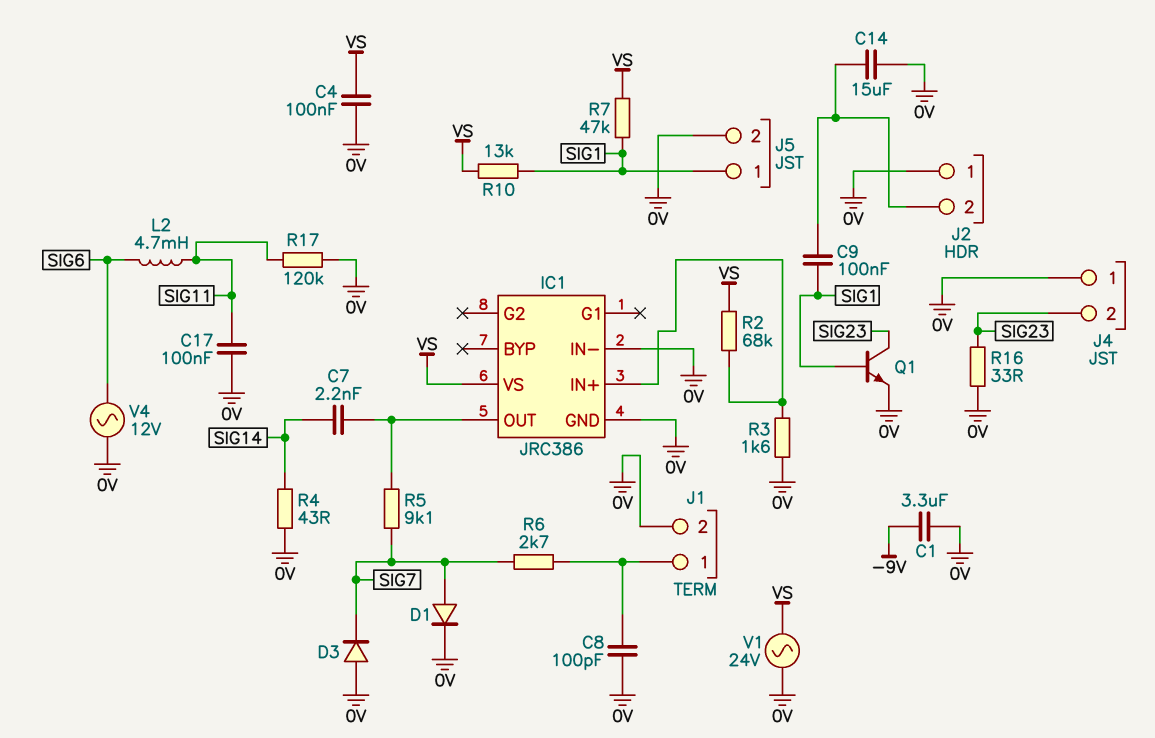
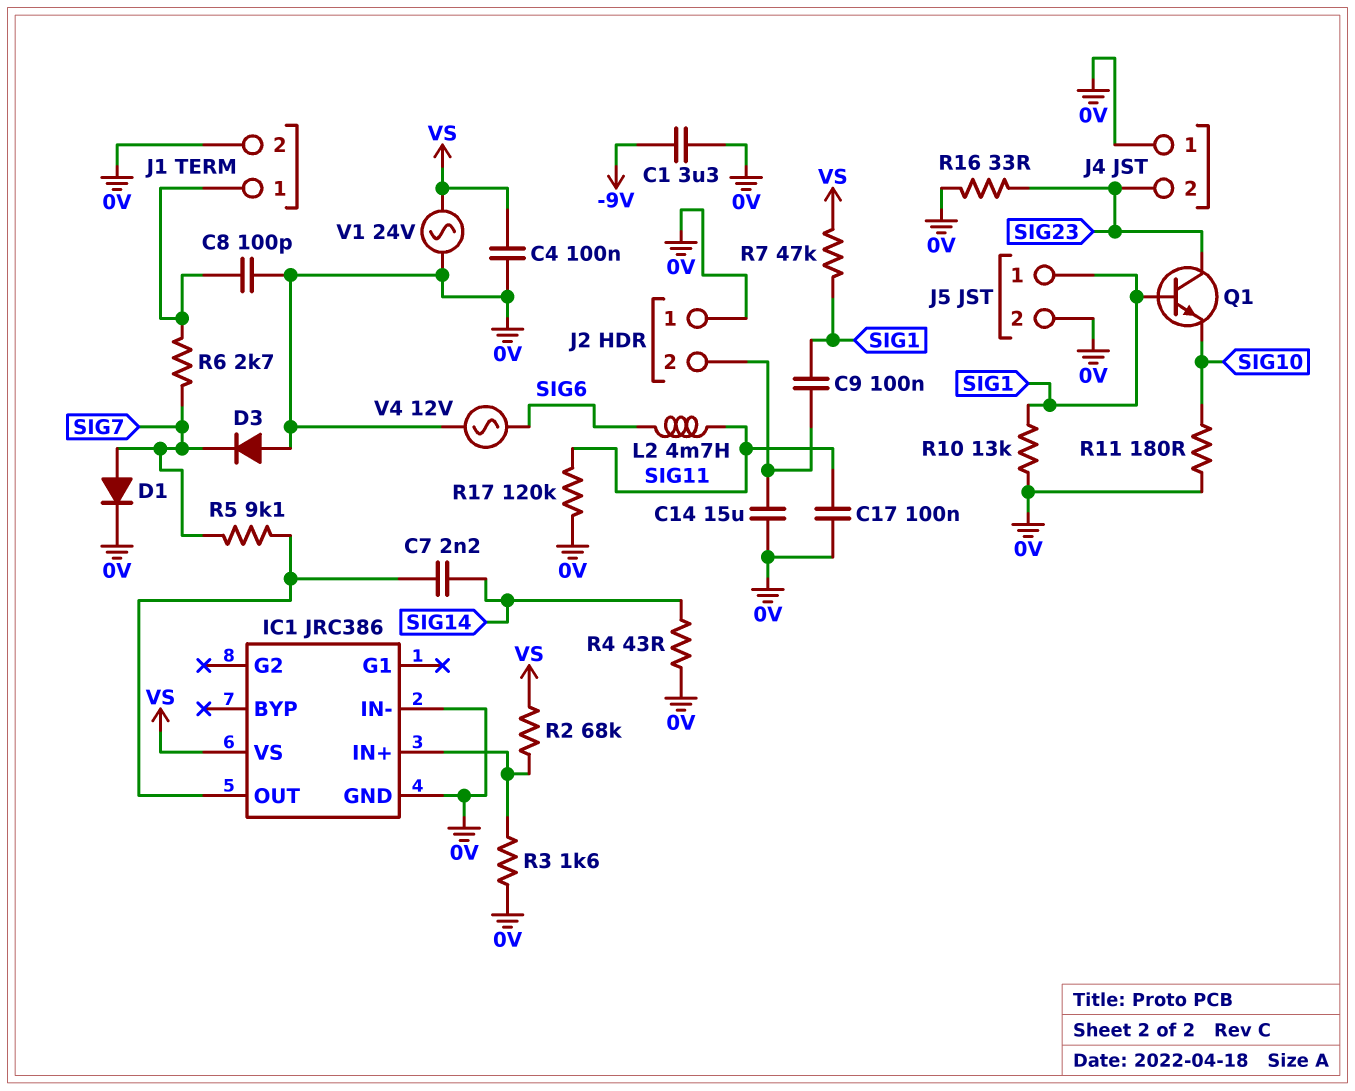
Q1: NPN (B SIG1, C SIG23, E 0V) -> NPN (B SIG1, C SIG23, E SIG10)
R10: 13k (SIG1, VS) -> 13k (0V, SIG1)
R11: none -> 180 (0V, SIG10)

